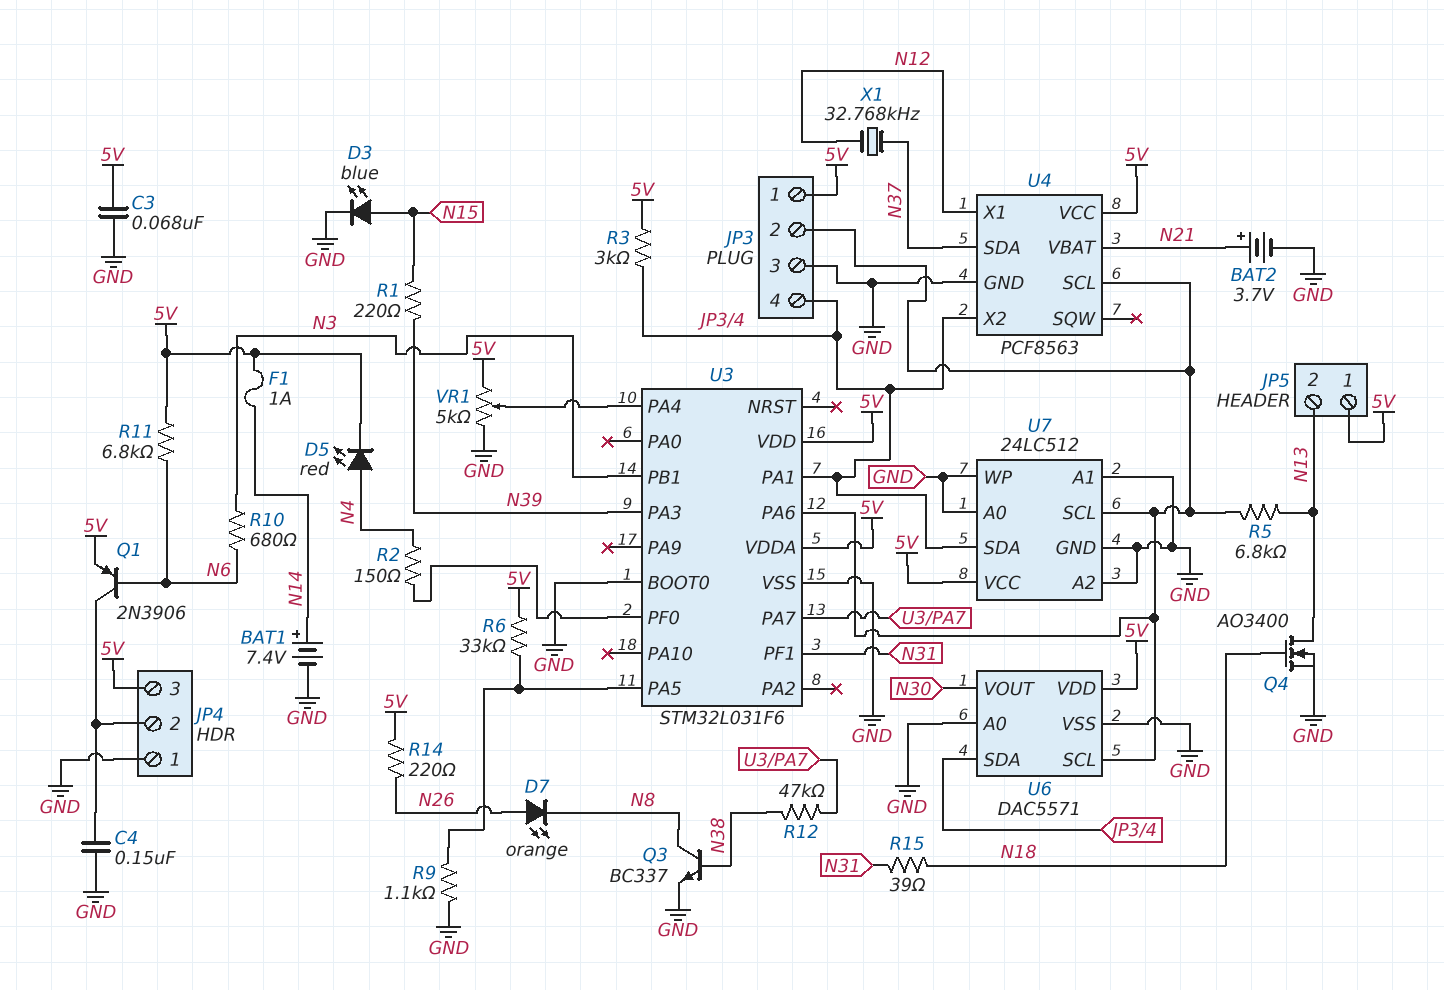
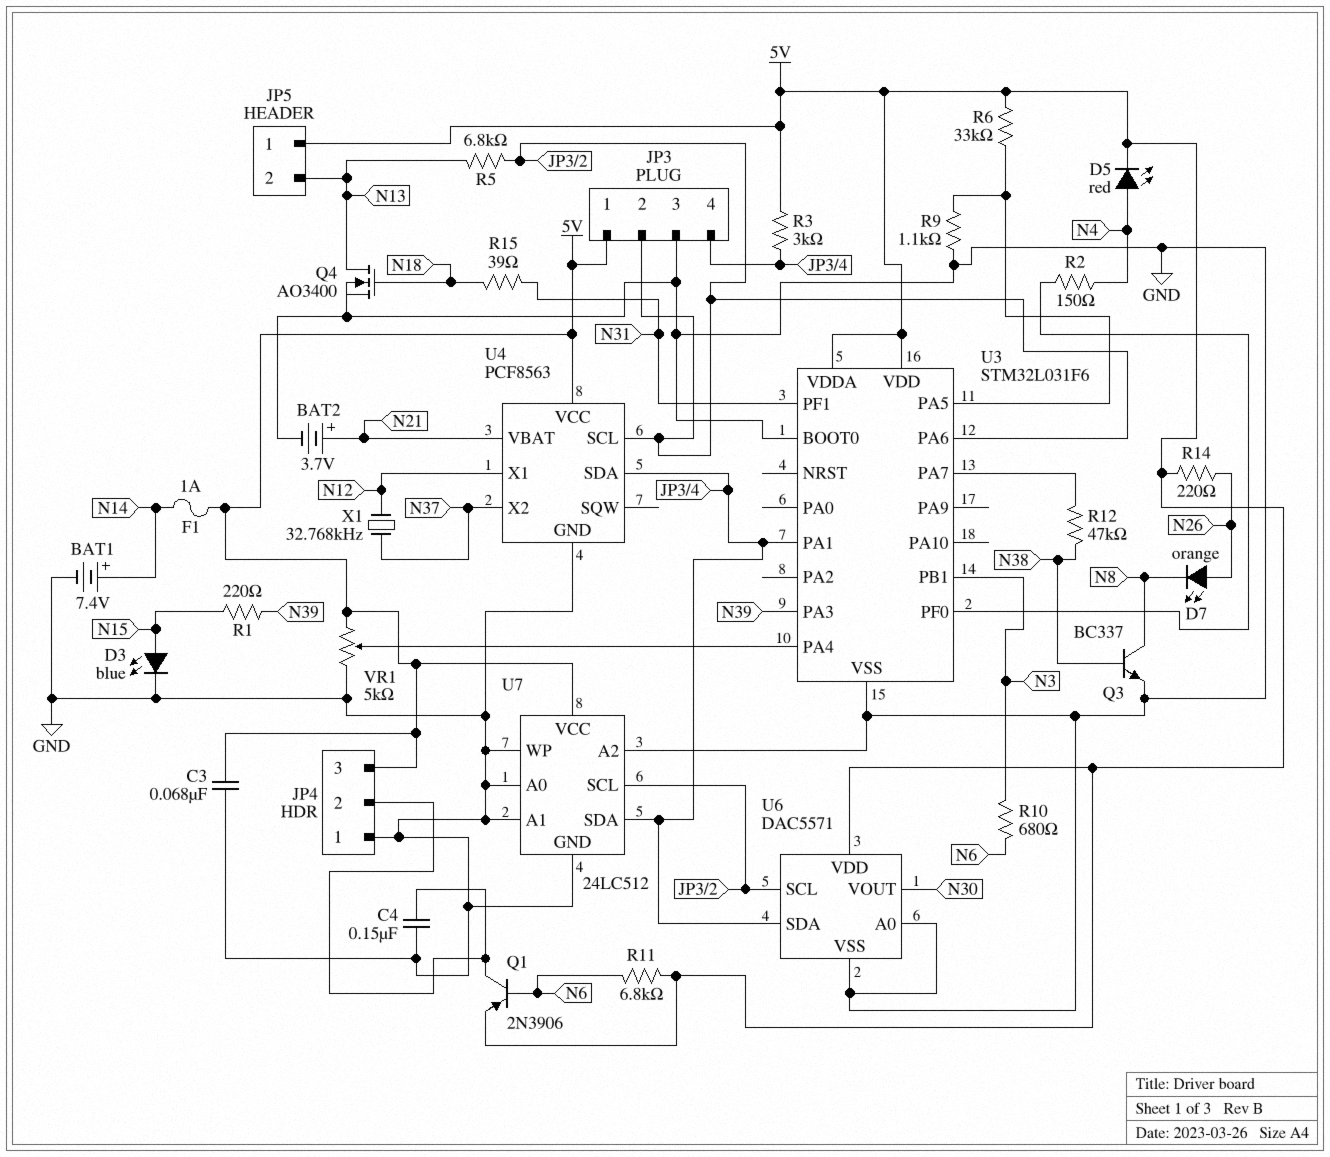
U4 pin SDA: N37 -> JP3/4
U4 pin X2: JP3/4 -> N37

